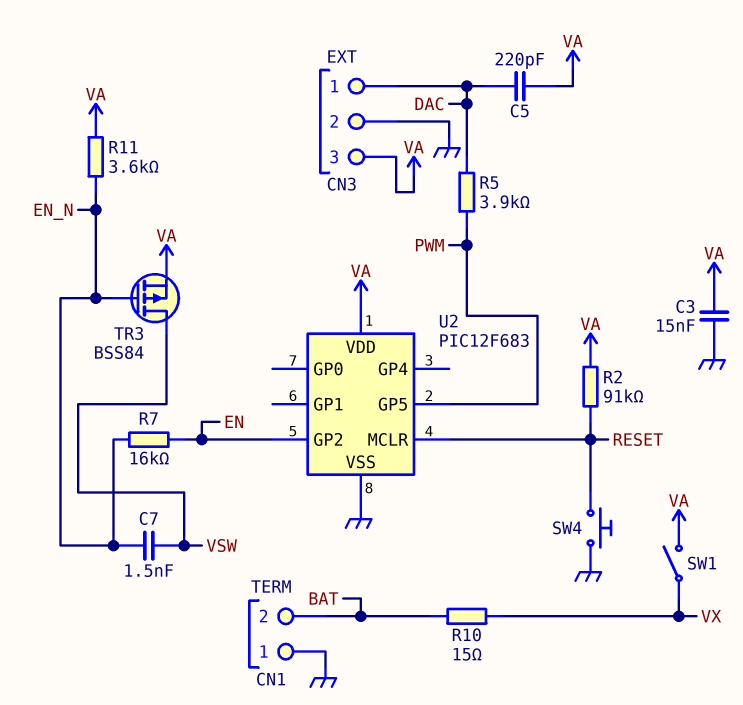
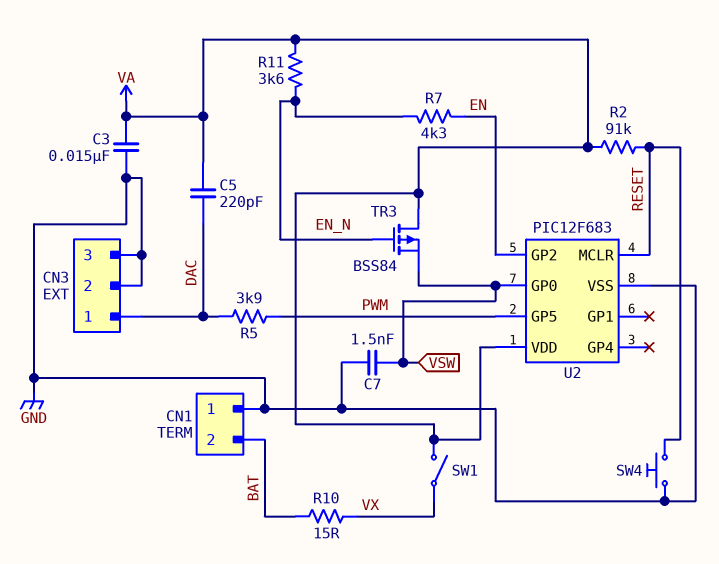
C7: 1.5nF (EN_N, VSW) -> 1.5nF (GND, VSW)
CN3 pin 3: VA -> GND
R7: 16k (EN, EN_N) -> 4.3k (EN, EN_N)
TR3: PMOS BSS84 (G EN_N, D VSW, S VA) -> PMOS BSS84 (G EN_N, D VA, S VSW)
U2 pin GP0: none -> VSW

